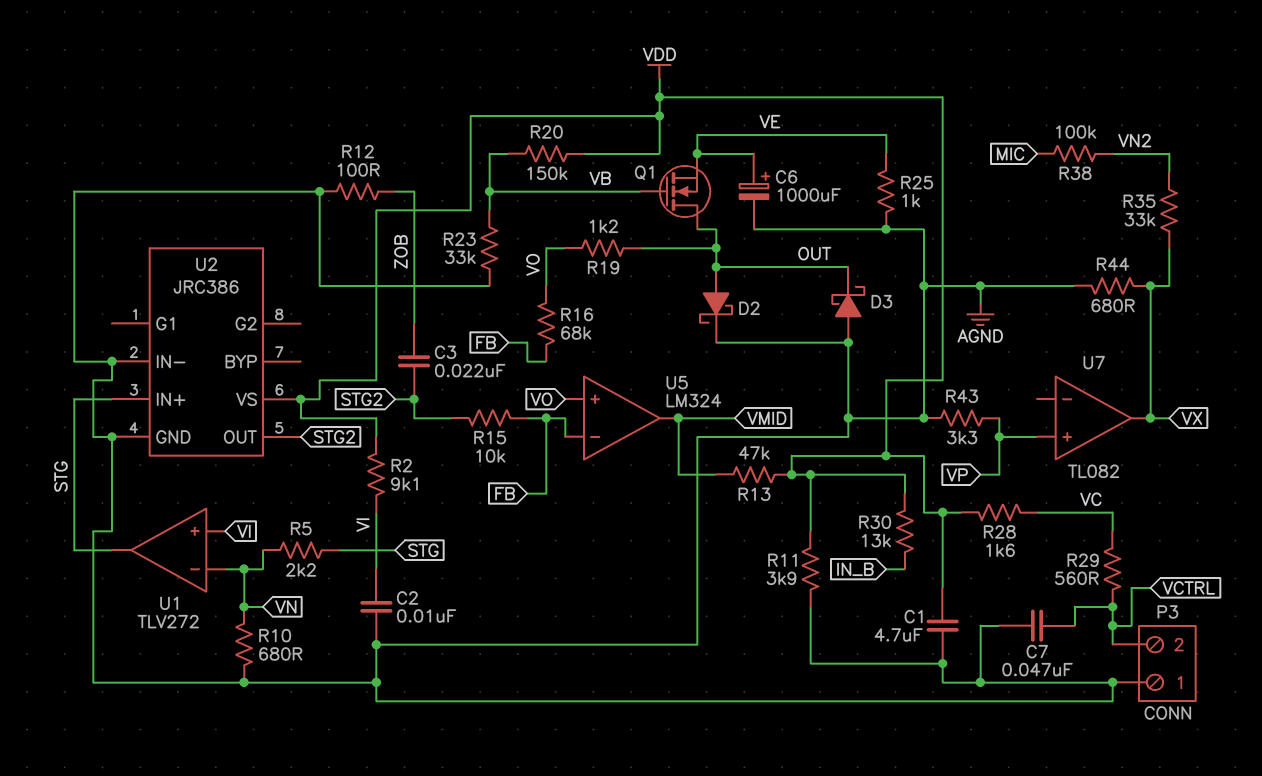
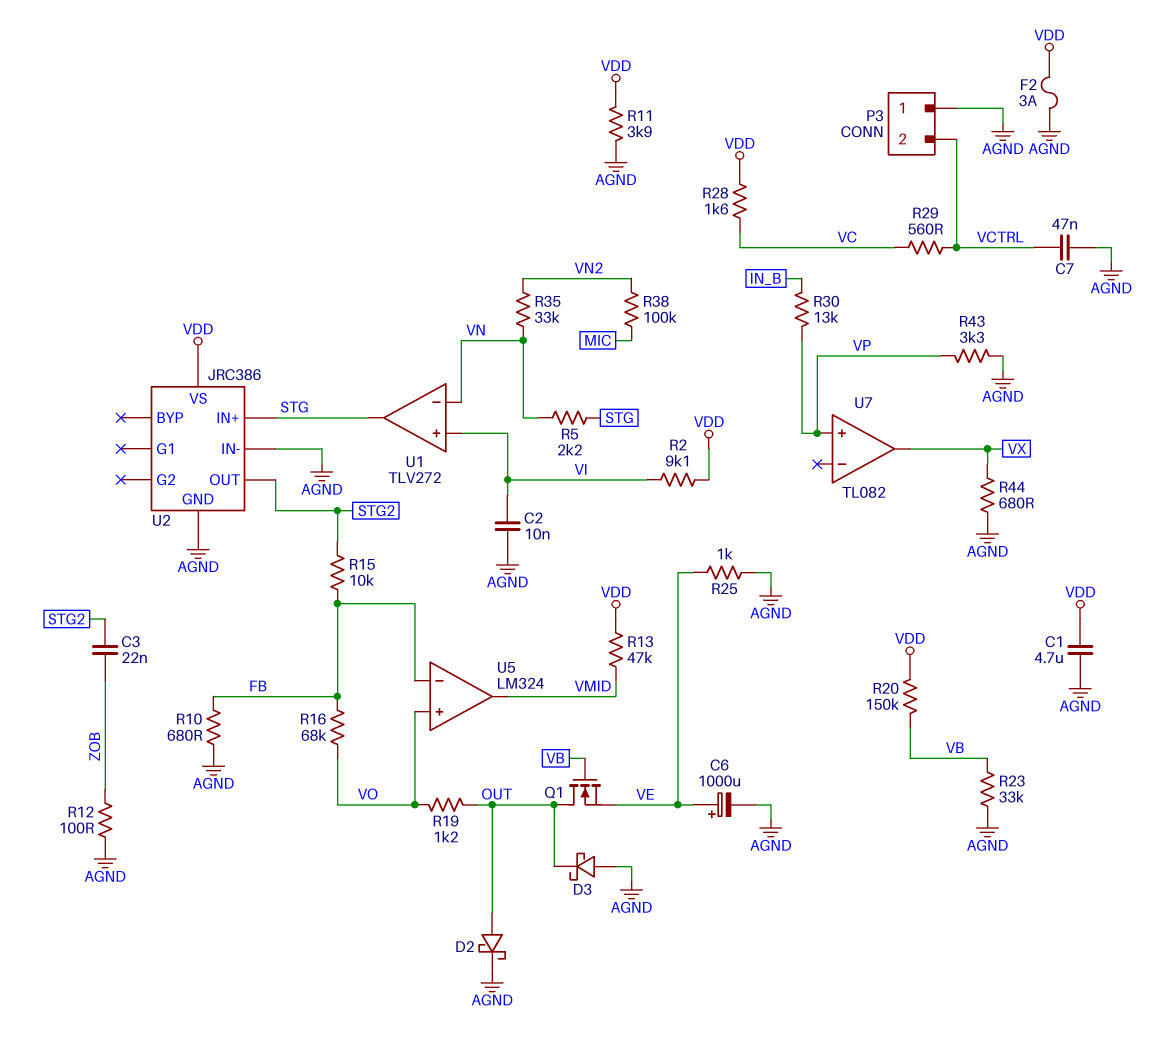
F2: none -> 3A (AGND, VDD)
R10: 680 (AGND, VN) -> 680 (AGND, FB)
R30: 13k (IN_B, VDD) -> 13k (IN_B, VP)
R35: 33k (VN2, VX) -> 33k (VN, VN2)

